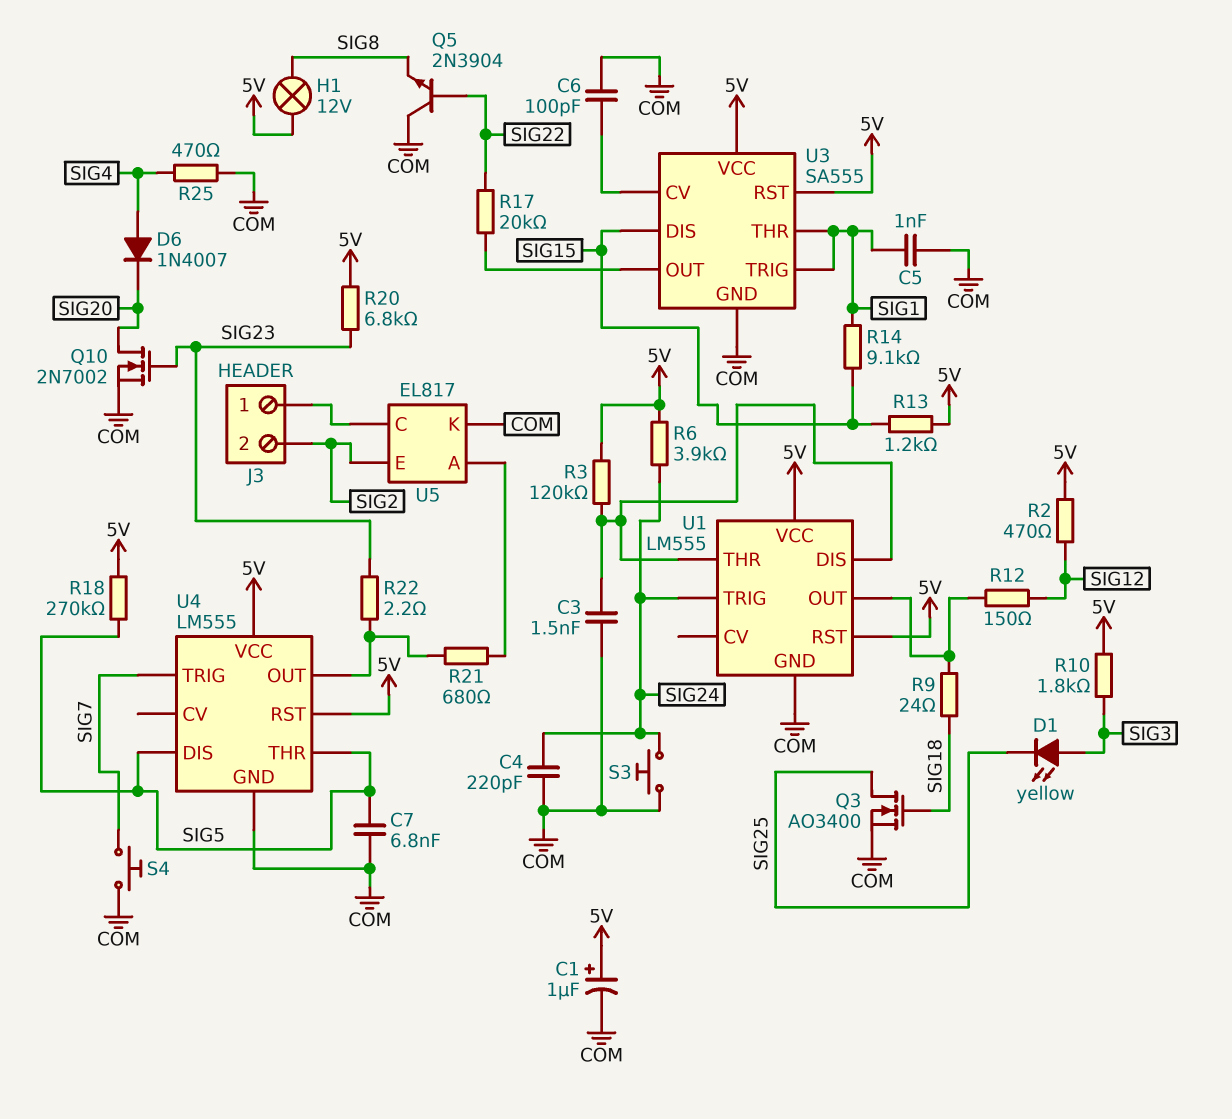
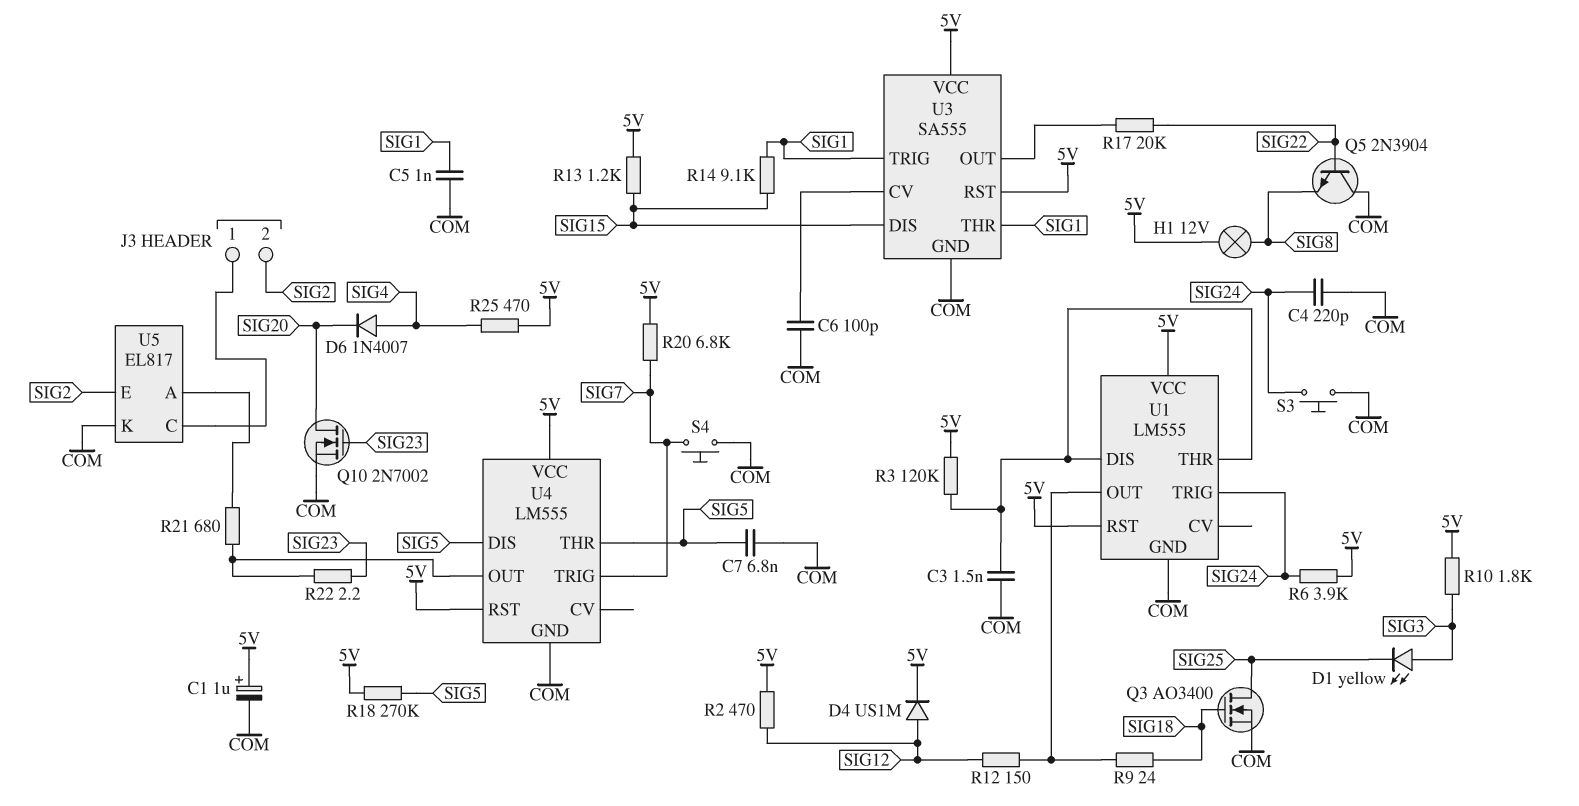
D4: none -> diode US1M (A SIG12, K 5V)
R20: 6.8k (5V, SIG23) -> 6.8k (5V, SIG7)
R25: 470 (COM, SIG4) -> 470 (5V, SIG4)

